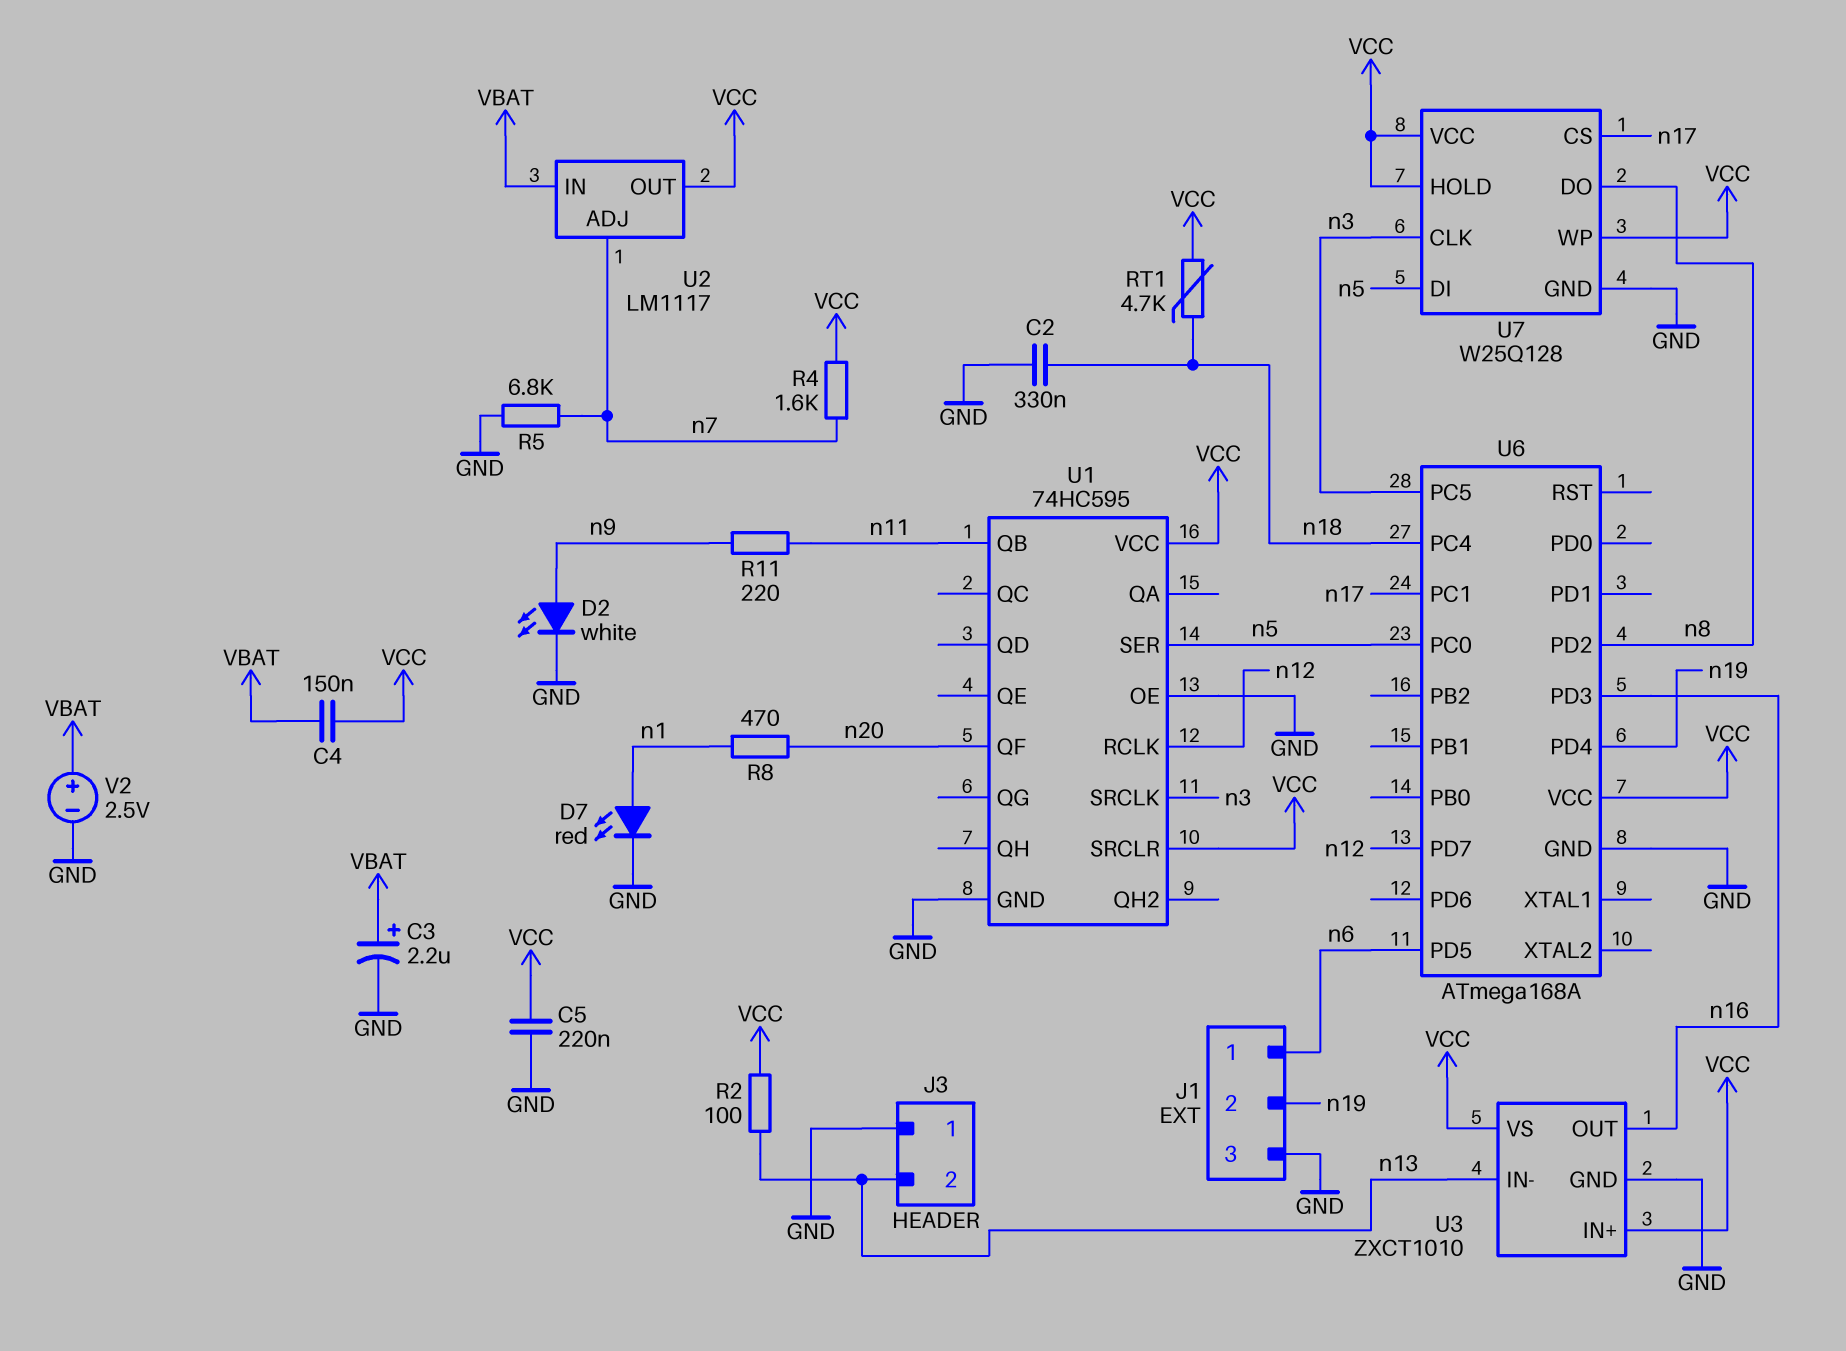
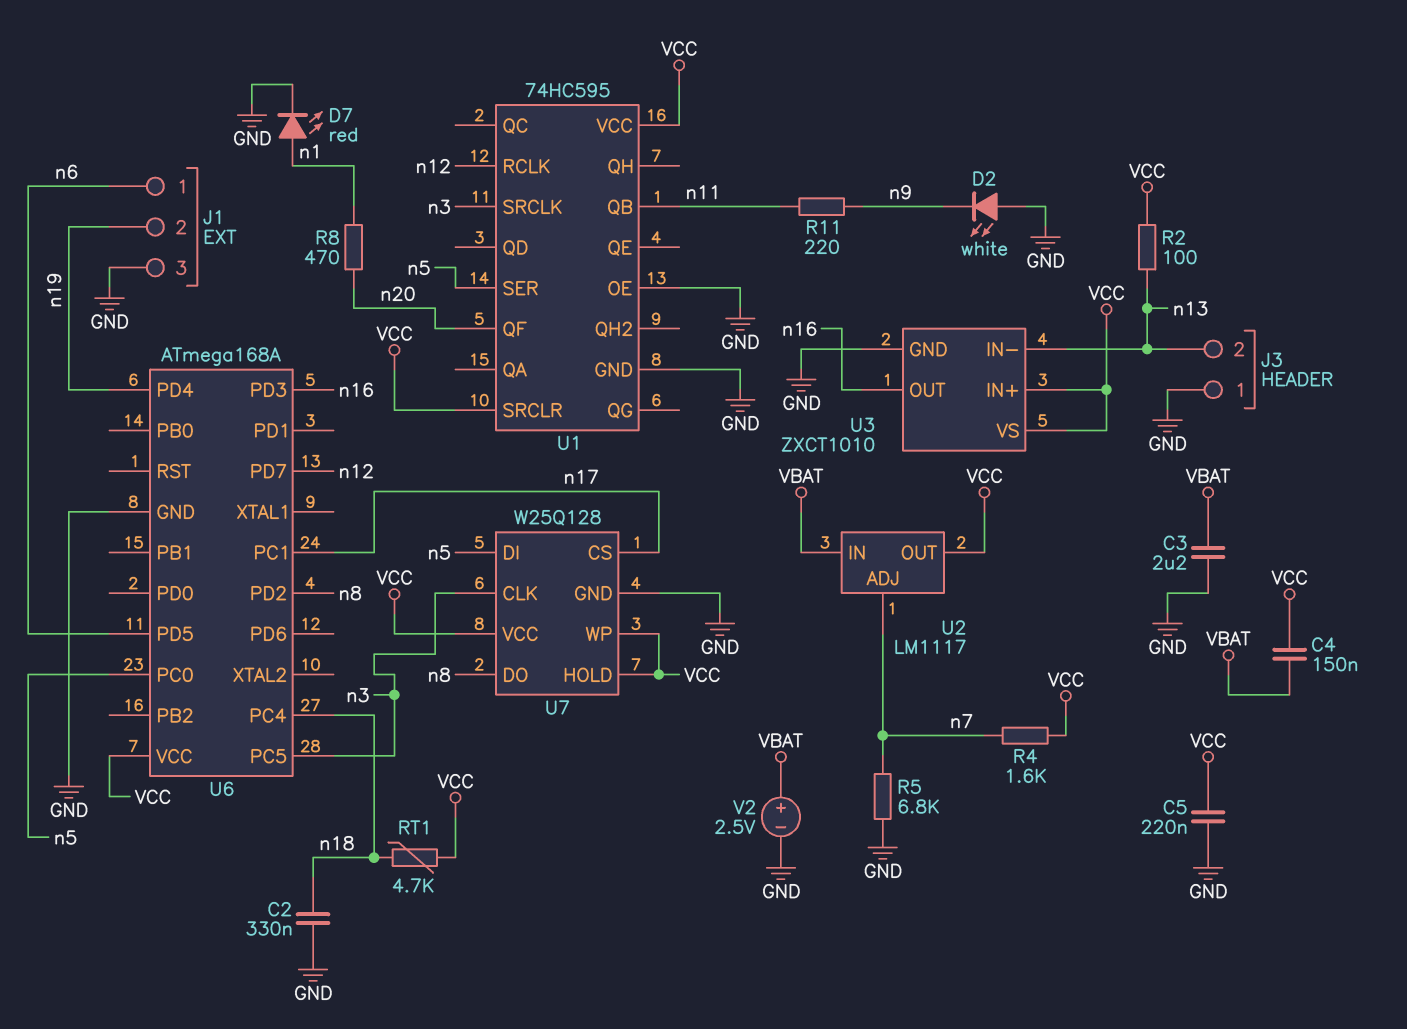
C3: 2.2uF (plus VBAT, minus GND) -> 2.2uF (GND, VBAT)
D2: LED white (A n9, K GND) -> LED white (A GND, K n9)

